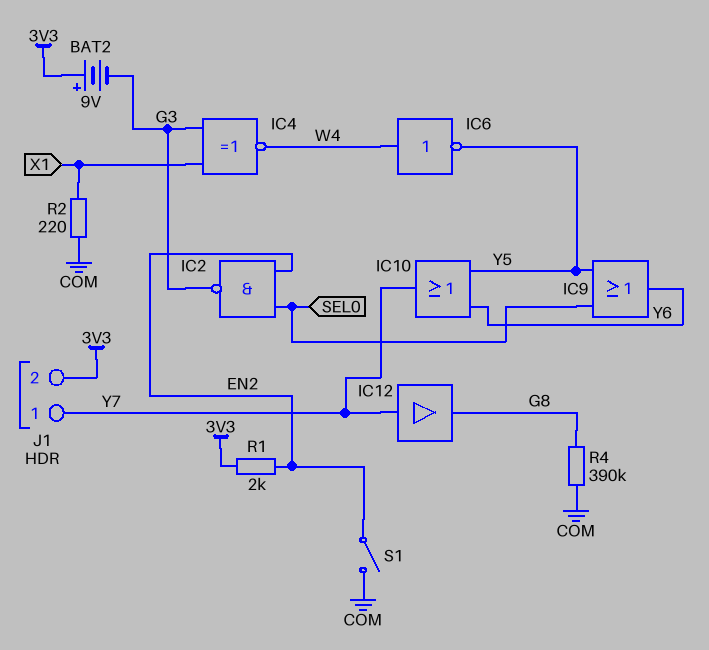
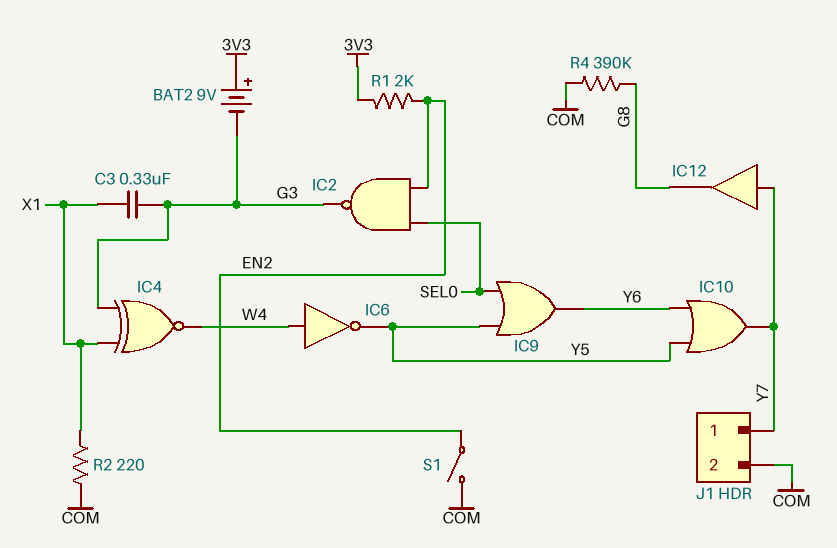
C3: none -> 330nF (G3, X1)
J1 pin 2: 3V3 -> COM

